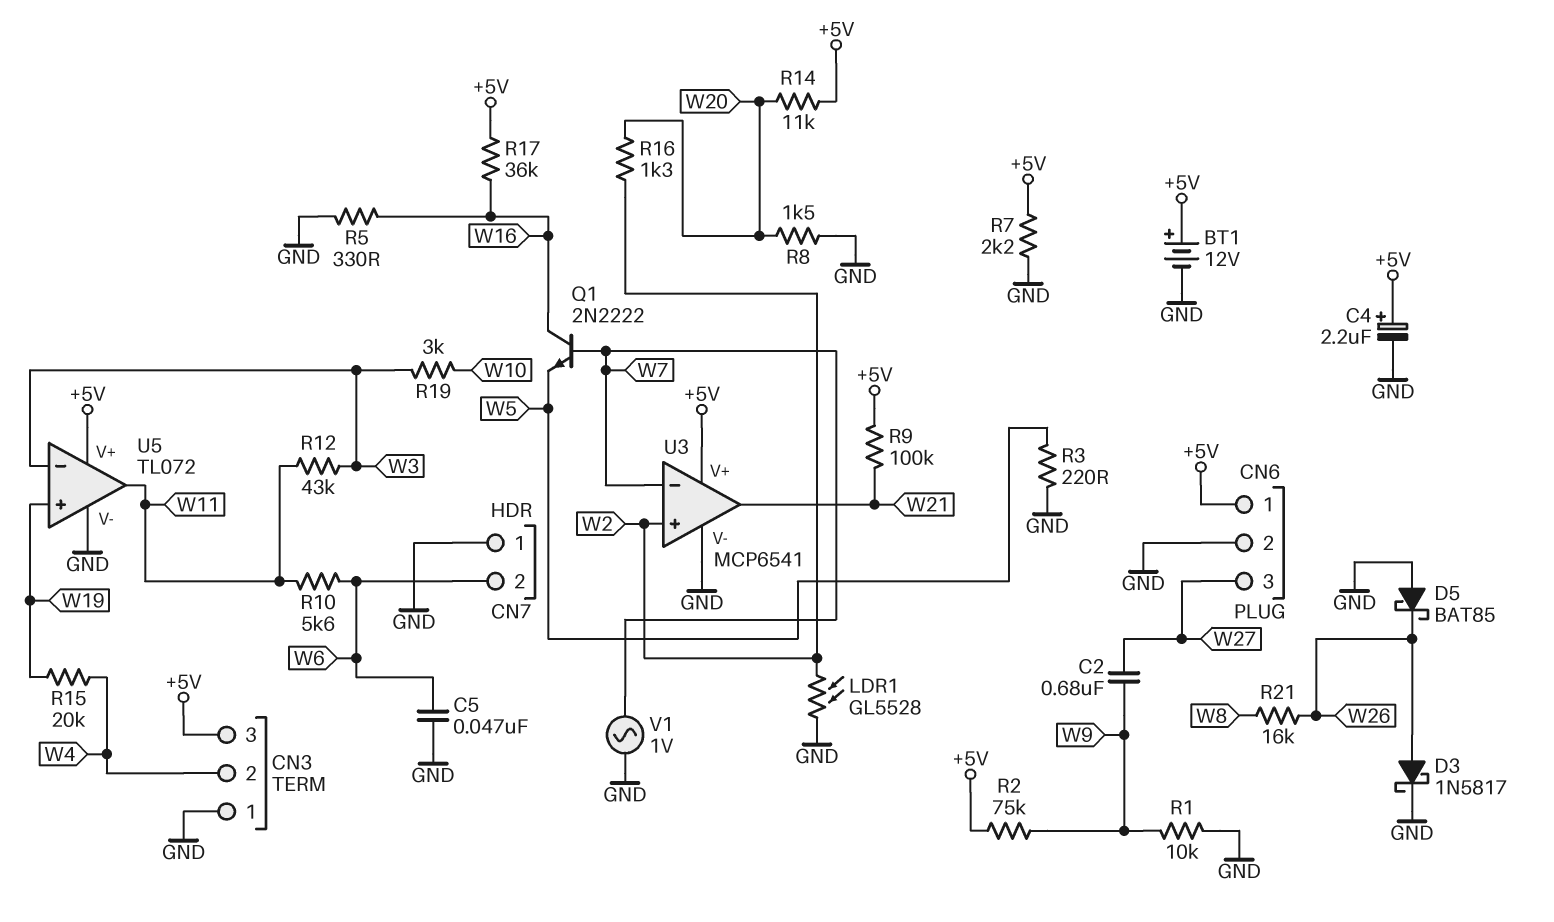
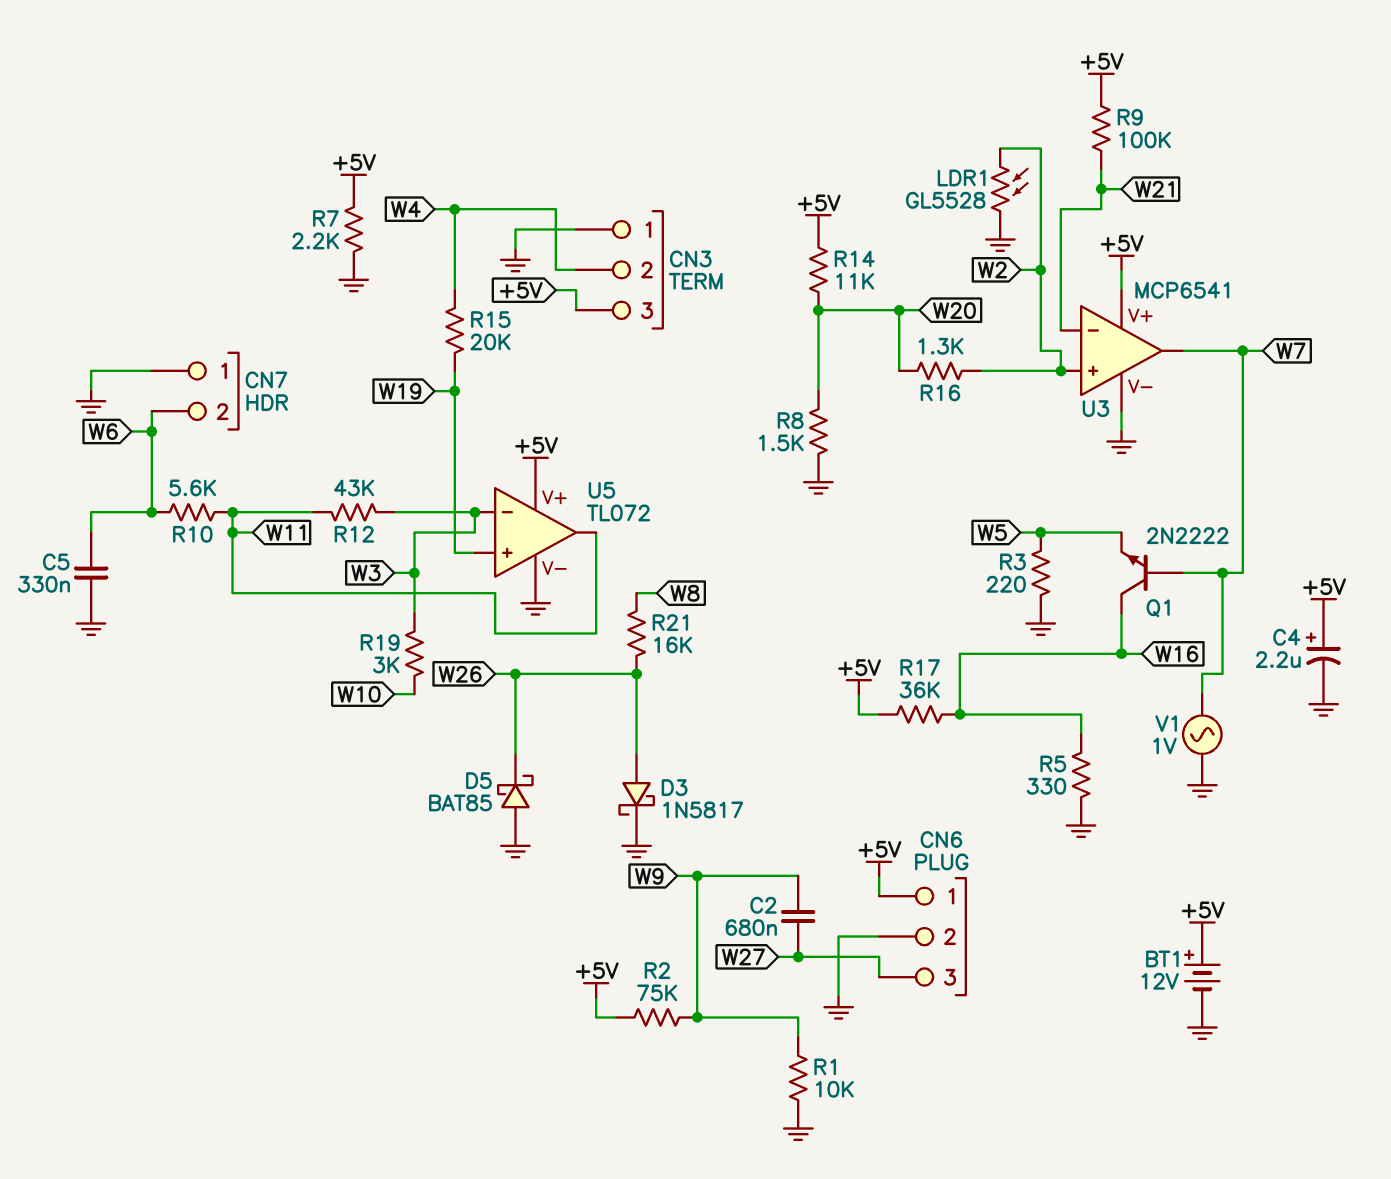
C5: 47nF (GND, W6) -> 330nF (GND, W6)
U3 pin in-: W7 -> W21
U3 pin out: W21 -> W7

